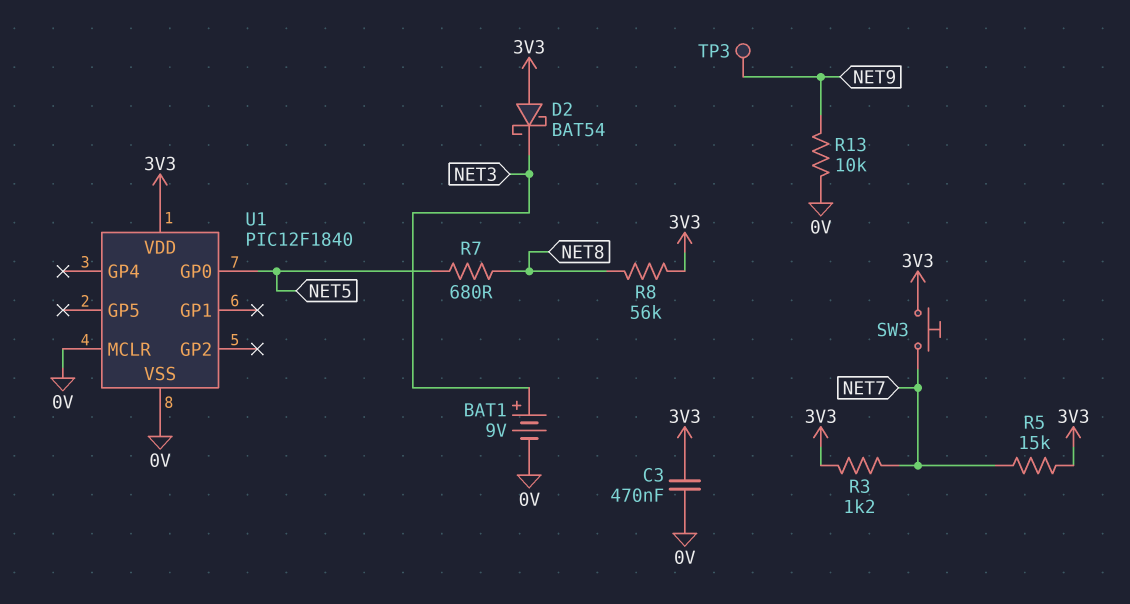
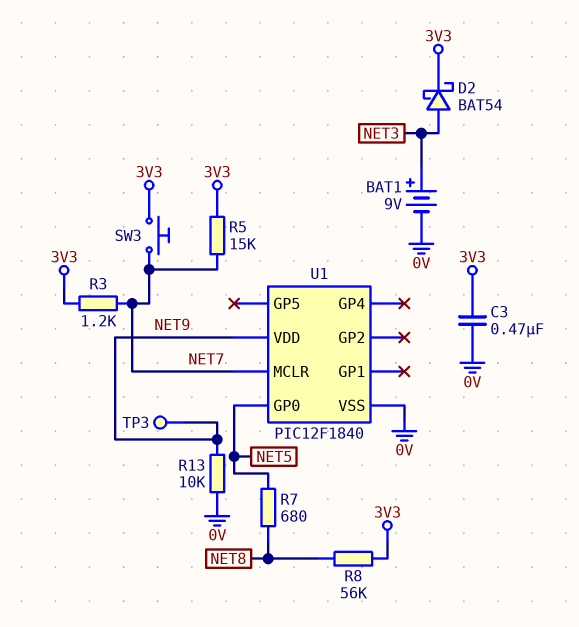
D2: schottky BAT54 (A 3V3, K NET3) -> schottky BAT54 (A NET3, K 3V3)
U1 pin MCLR: 0V -> NET7
U1 pin VDD: 3V3 -> NET9

